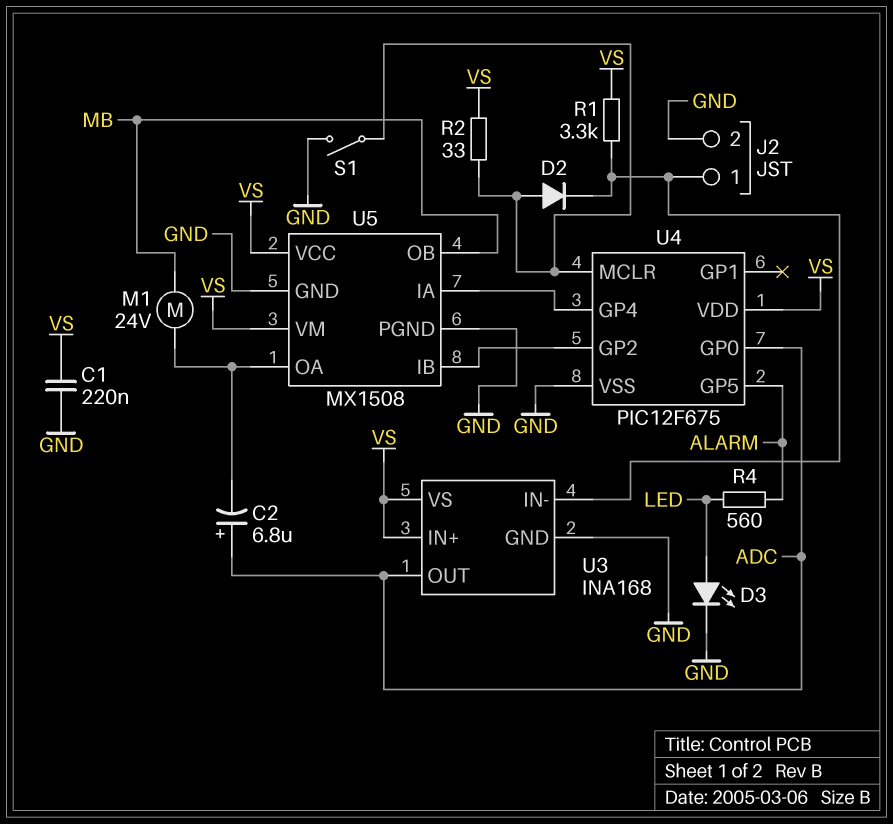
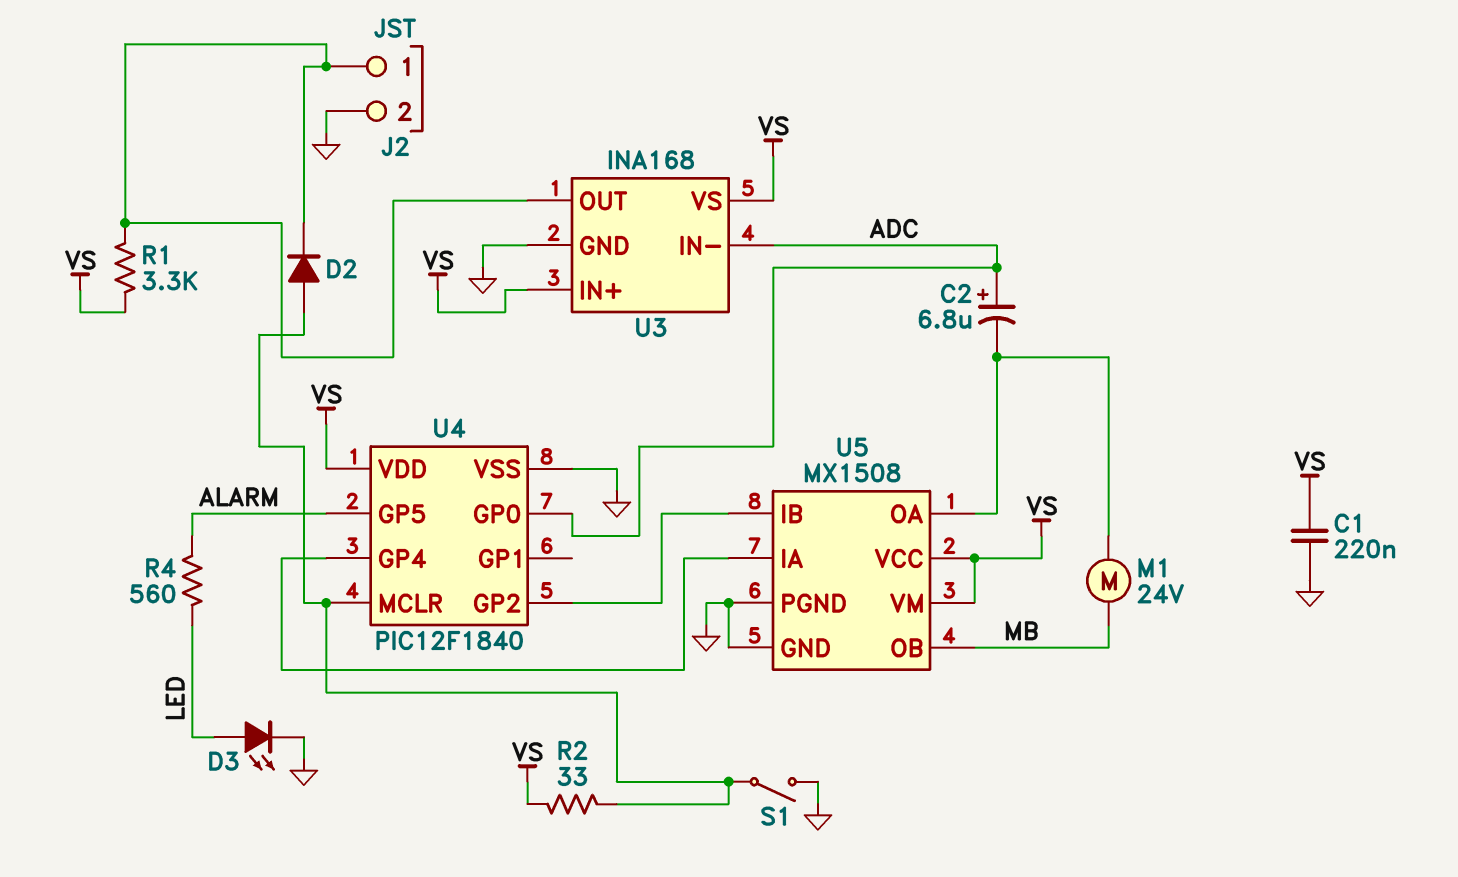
U3 pin IN-: J2/1 -> ADC
U3 pin OUT: ADC -> J2/1
U4: PIC12F675 -> PIC12F1840

